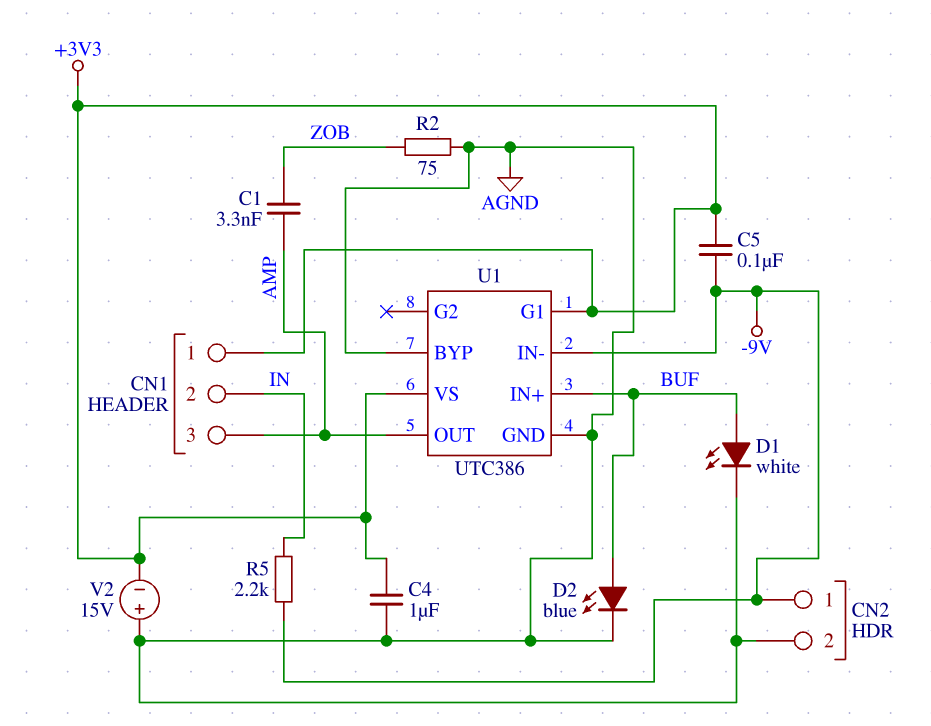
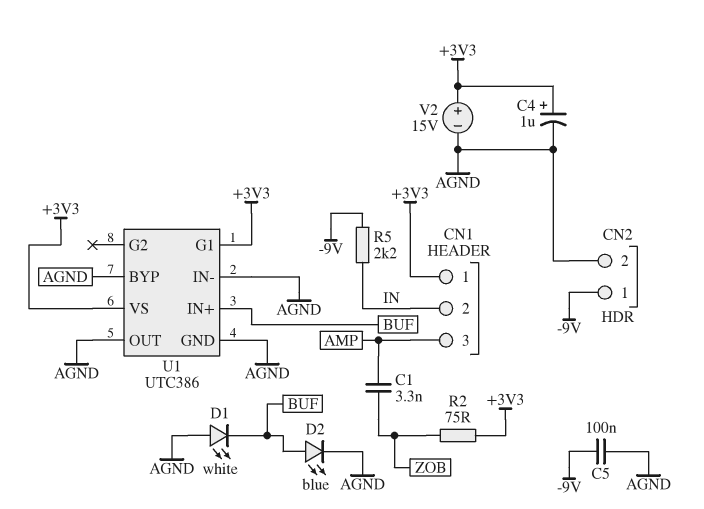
C4: 1uF (+3V3, AGND) -> 1uF (plus +3V3, minus AGND)
C5: 100nF (+3V3, -9V) -> 100nF (-9V, AGND)
D1: LED white (A BUF, K AGND) -> LED white (A AGND, K BUF)
R2: 75 (AGND, ZOB) -> 75 (+3V3, ZOB)
U1 pin IN-: -9V -> AGND
U1 pin OUT: AMP -> AGND
V2: 15V (plus AGND, minus +3V3) -> 15V (plus +3V3, minus AGND)

